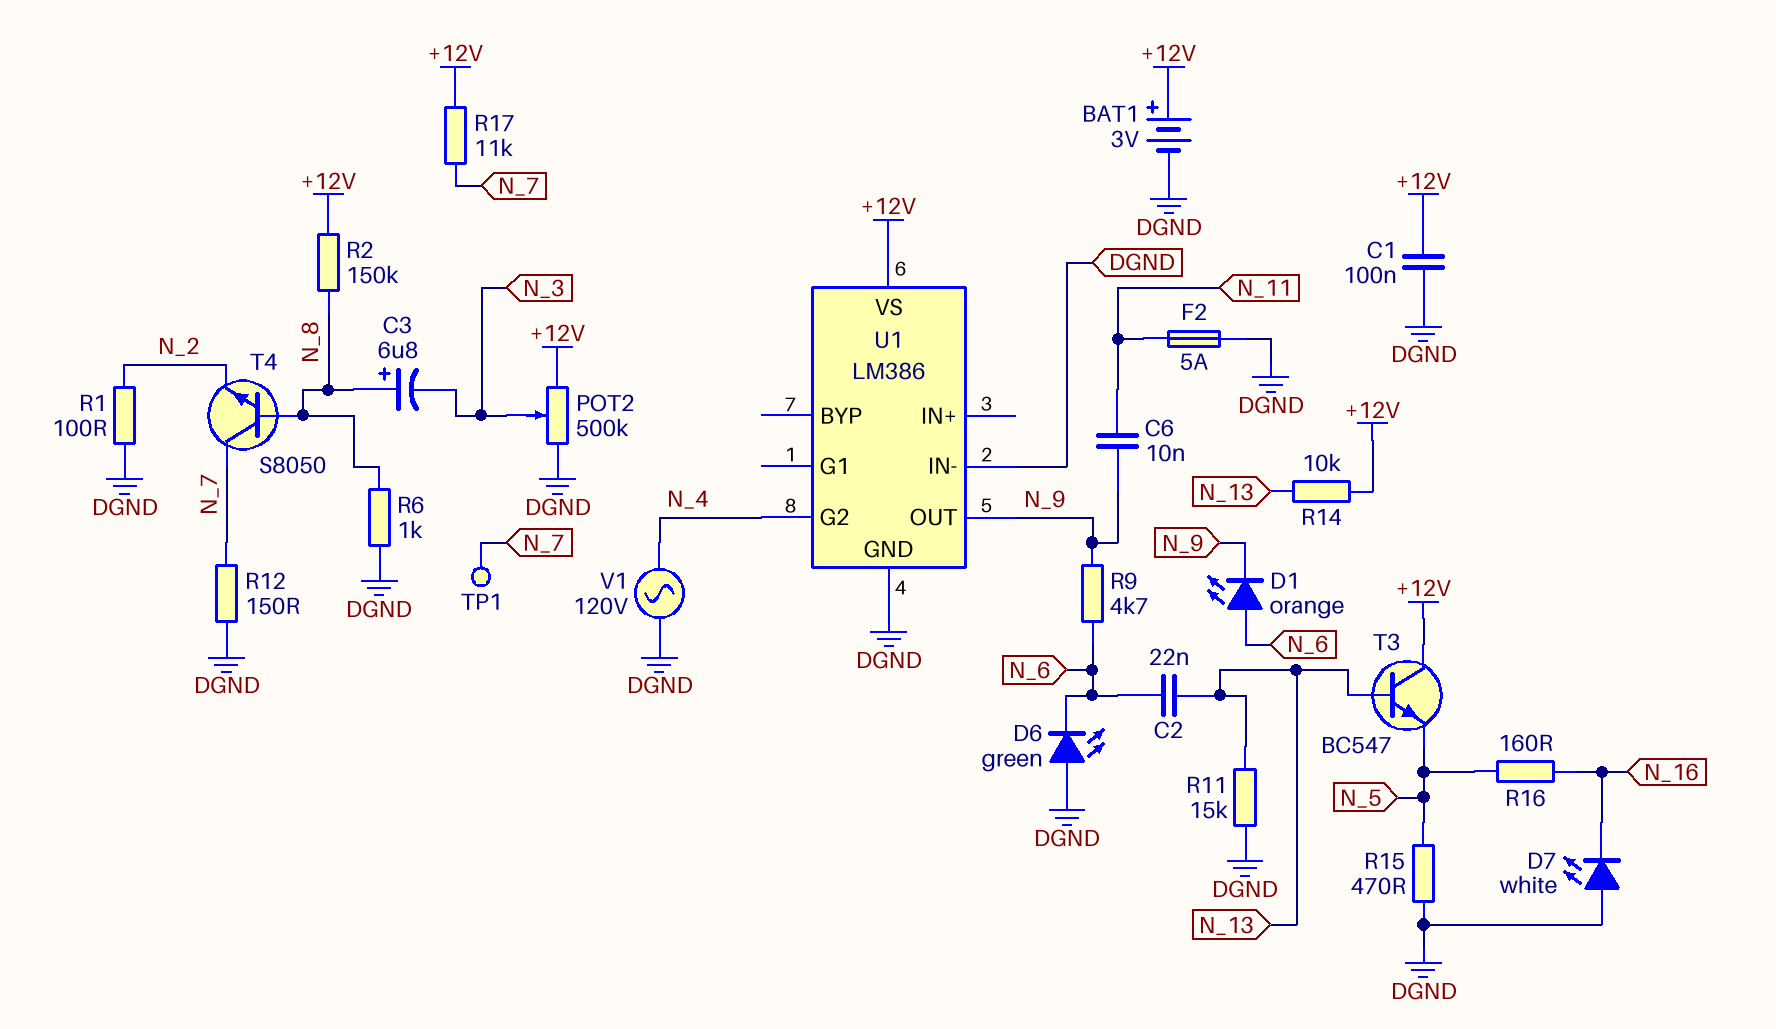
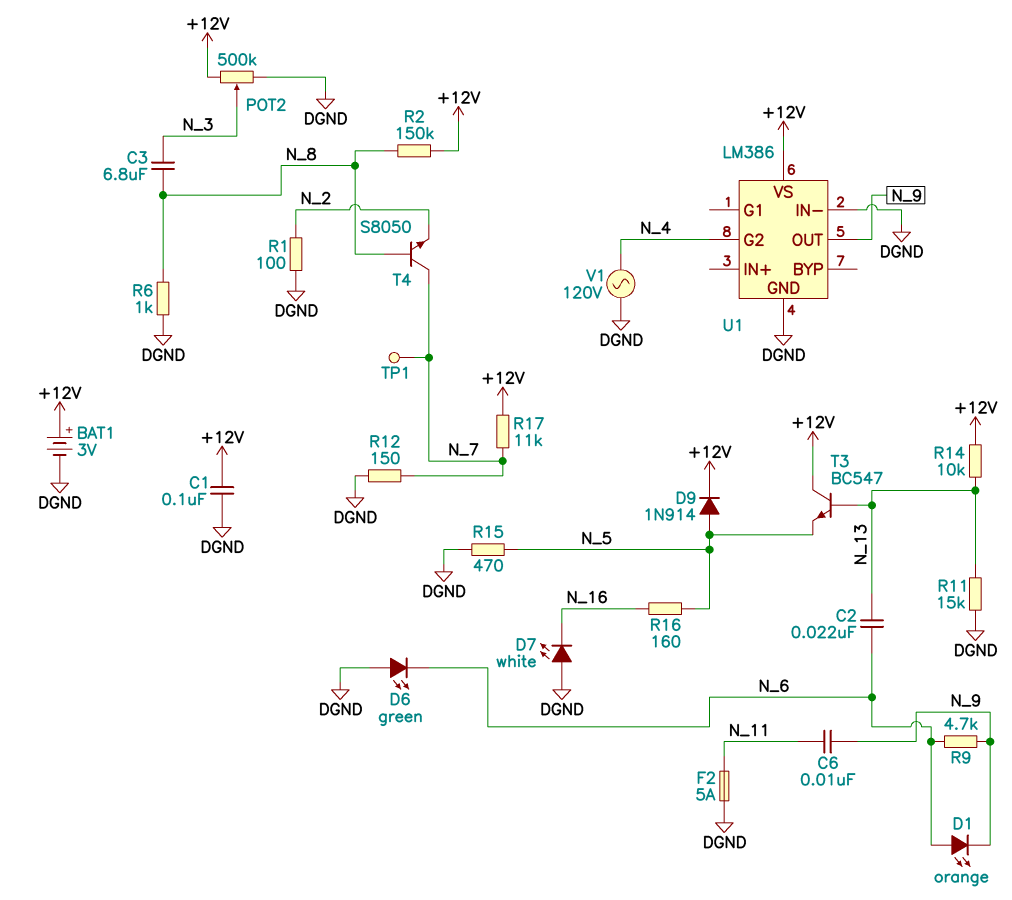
C3: 6.8uF (plus N_8, minus N_3) -> 6.8uF (N_3, N_8)
D9: none -> diode 1N914 (A N_5, K +12V)

